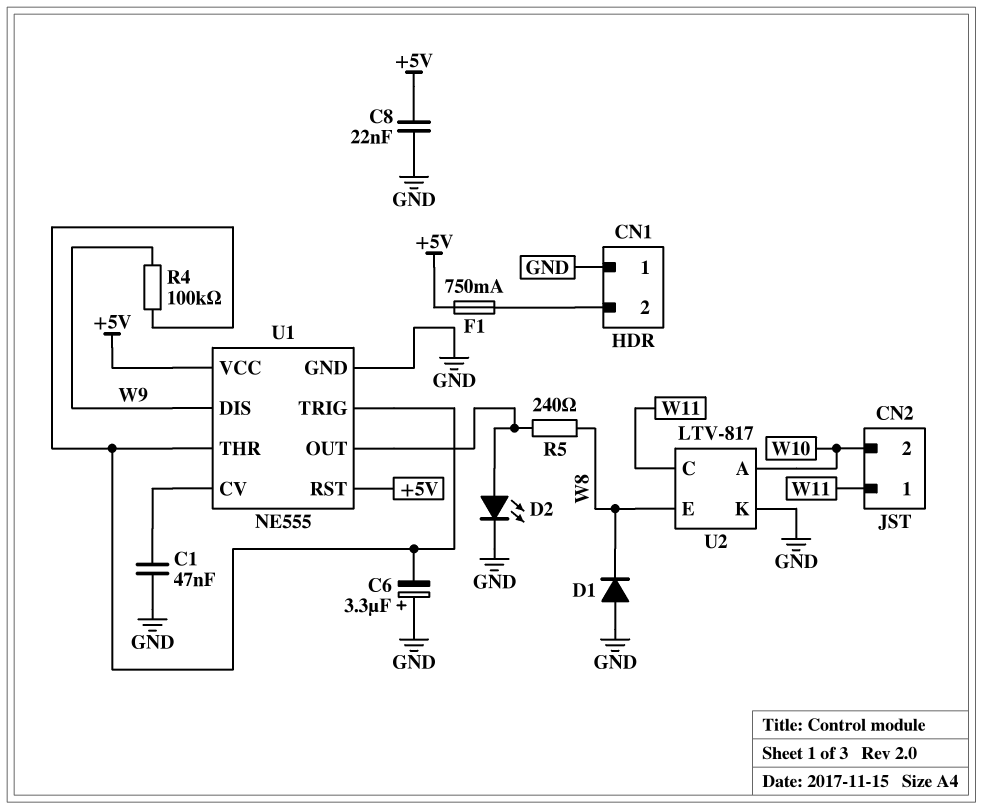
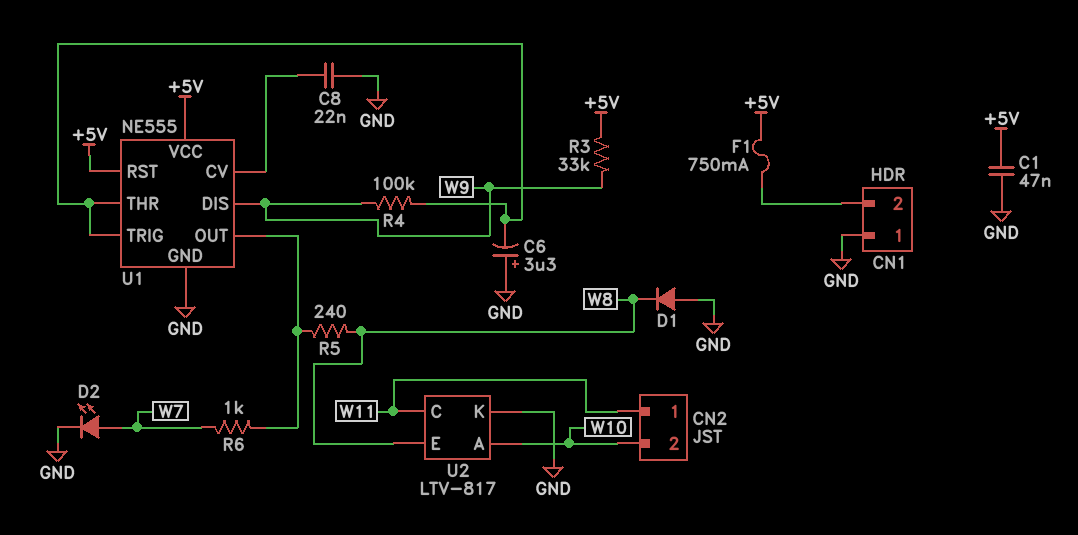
C1: 47nF (GND, U1/CV) -> 47nF (+5V, GND)
C8: 22nF (+5V, GND) -> 22nF (GND, U1/CV)
D2: LED (A U1/OUT, K GND) -> LED (A W7, K GND)
R3: none -> 33k (+5V, W9)
R6: none -> 1k (U1/OUT, W7)

